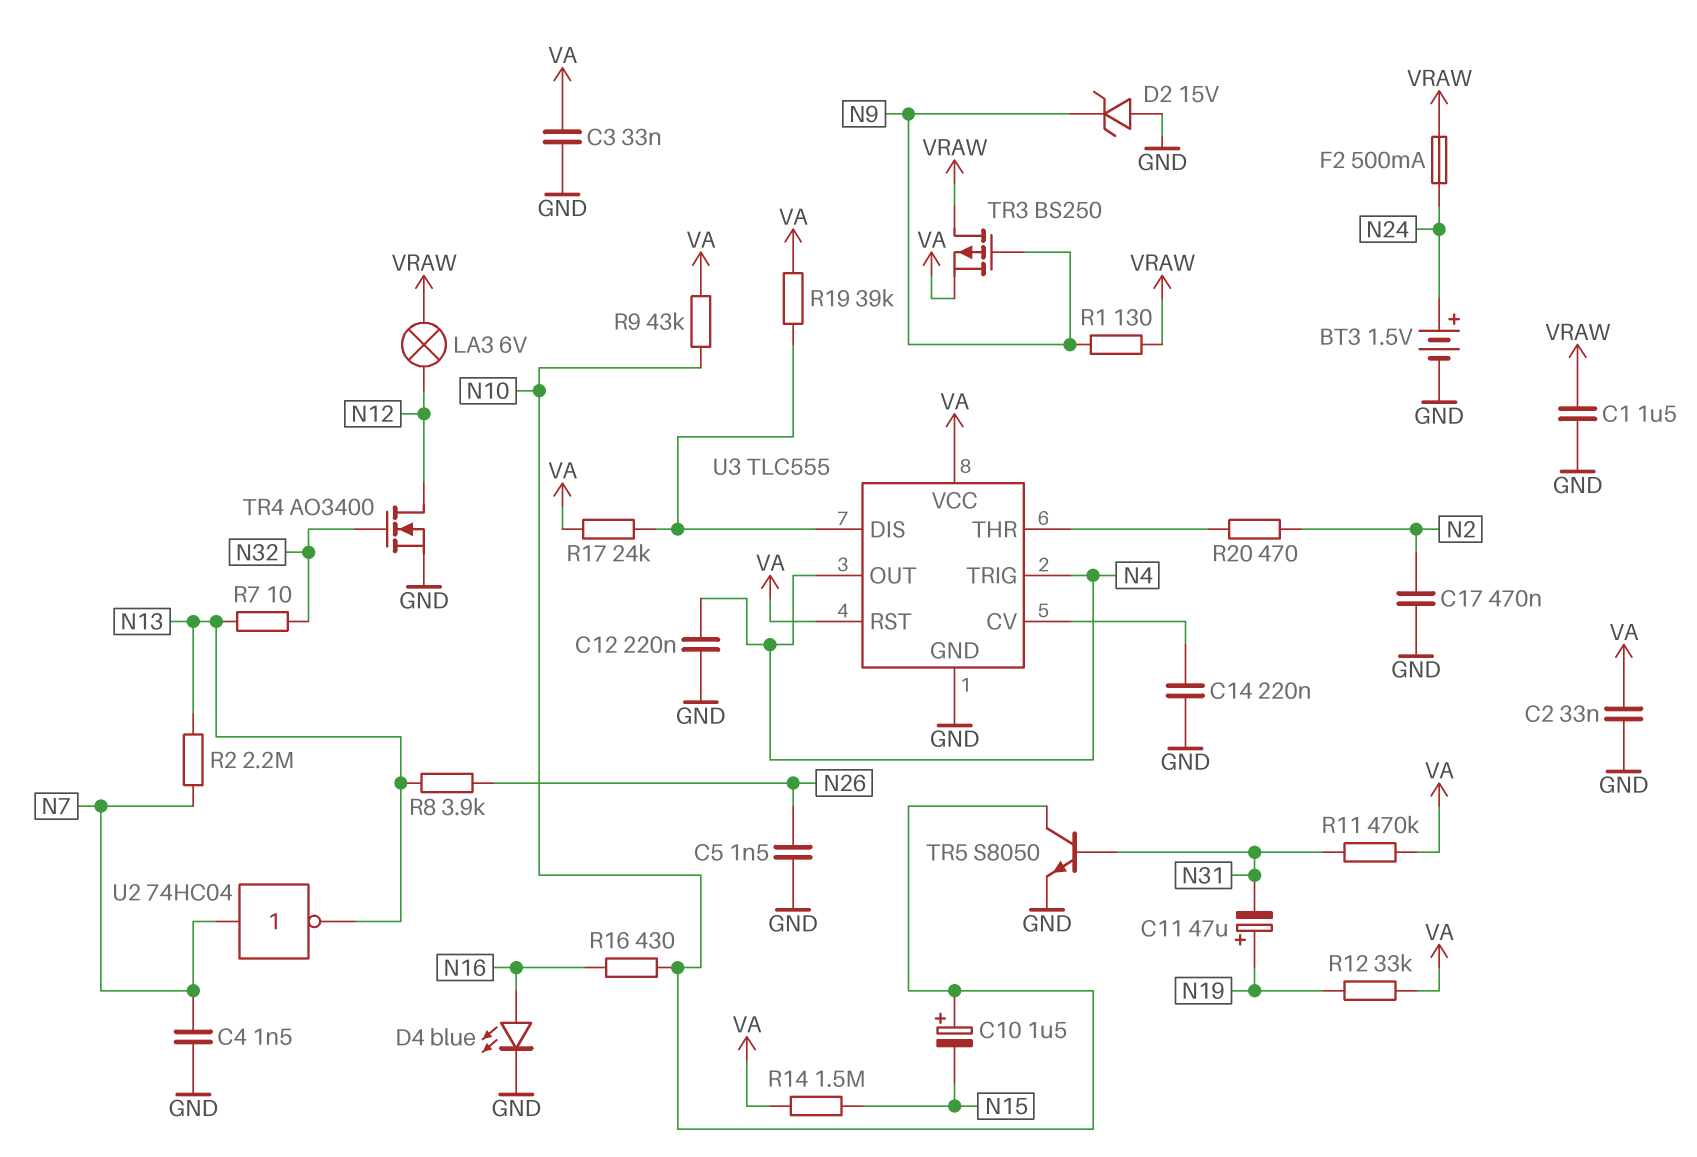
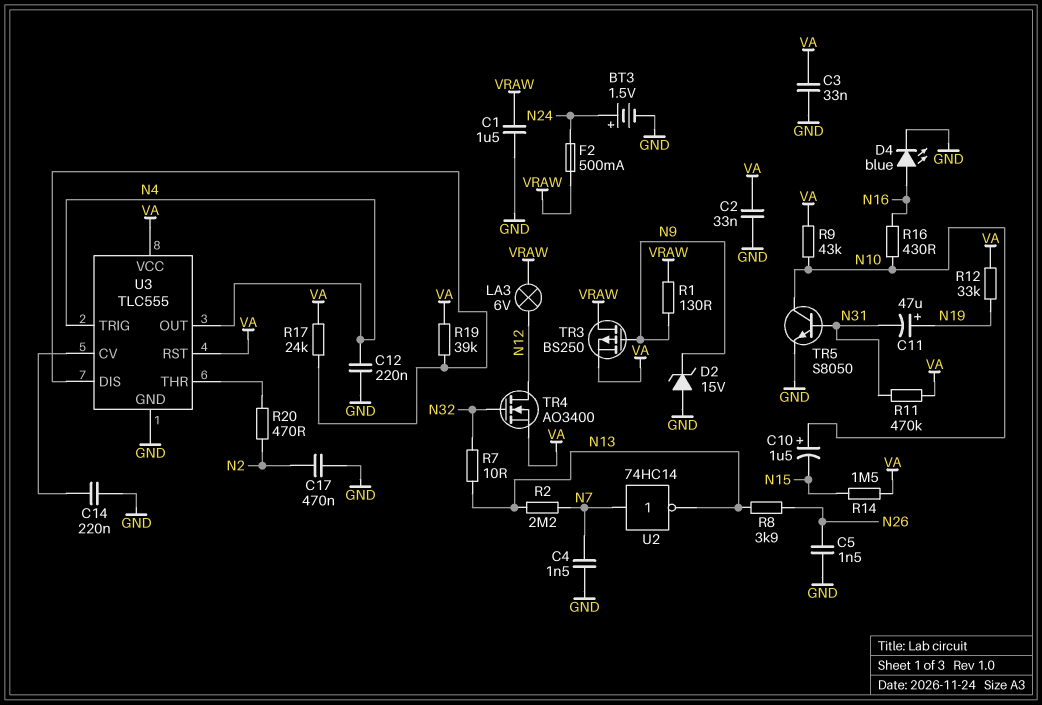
TR4: NMOS AO3400 (G N32, D N12, S GND) -> NMOS AO3400 (G N32, D N12, S VA)
U2: NOT 74HC04 (in N7, out N13) -> NOT 74HC14 (in N7, out N13)

